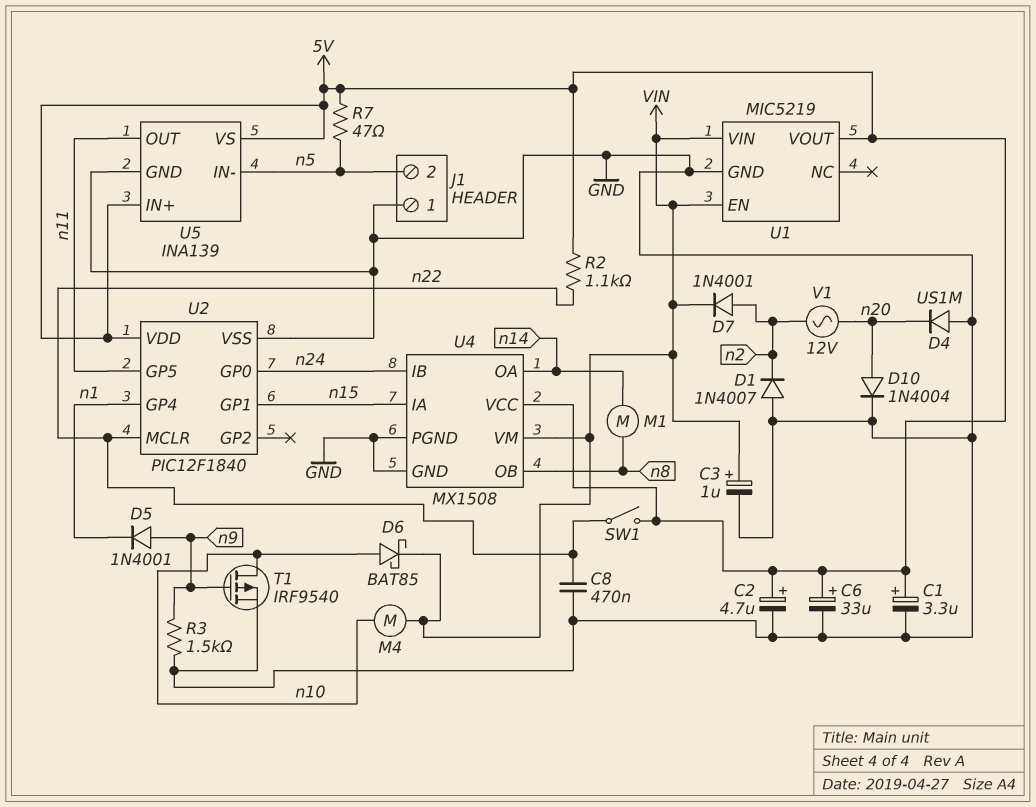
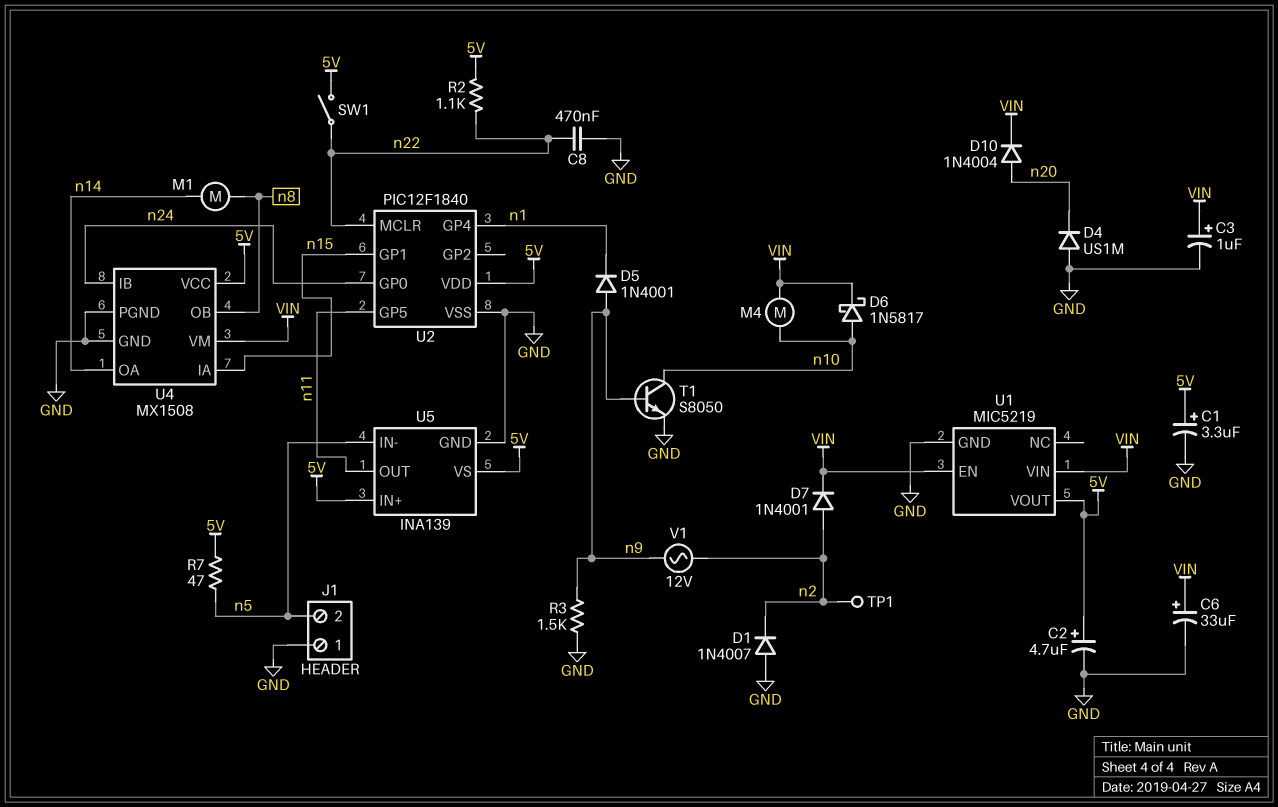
C6: 33uF (plus 5V, minus GND) -> 33uF (plus VIN, minus GND)
D6: schottky BAT85 (A n10, K VIN) -> schottky 1N5817 (A n10, K VIN)
D10: diode 1N4004 (A n20, K GND) -> diode 1N4004 (A n20, K VIN)
T1: PMOS IRF9540 (G n9, D n10, S GND) -> NPN S8050 (B n9, C n10, E GND)
TP1: none -> test point (n2)
V1: AC 12V (n2, n20) -> AC 12V (n2, n9)

